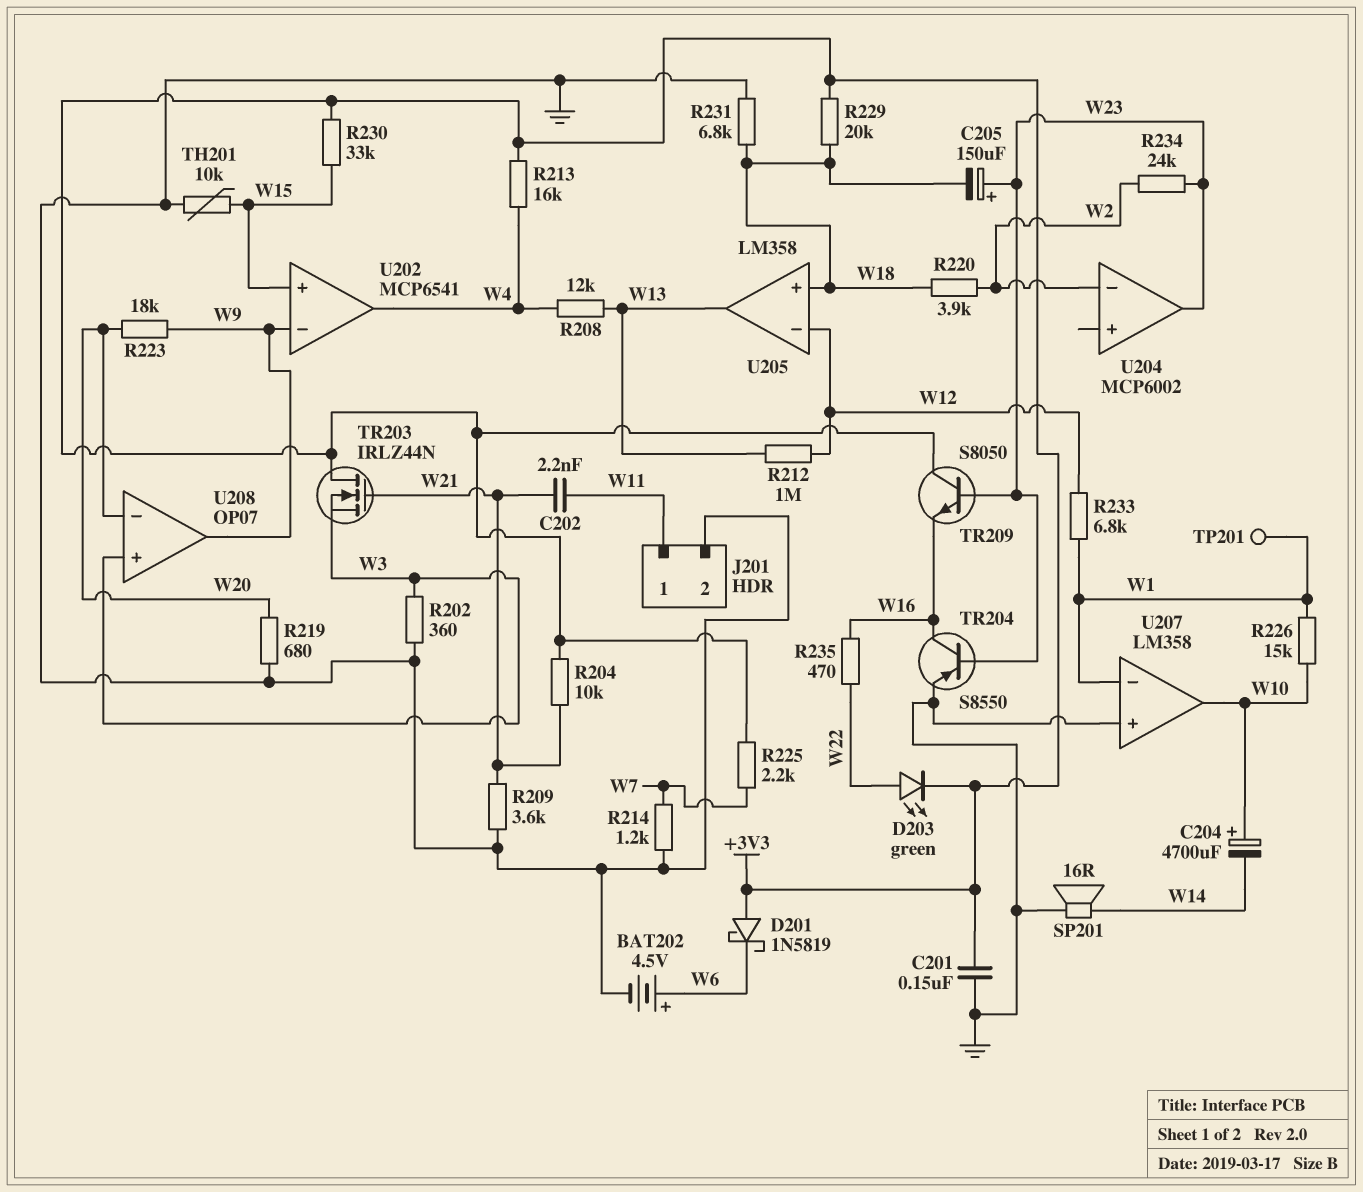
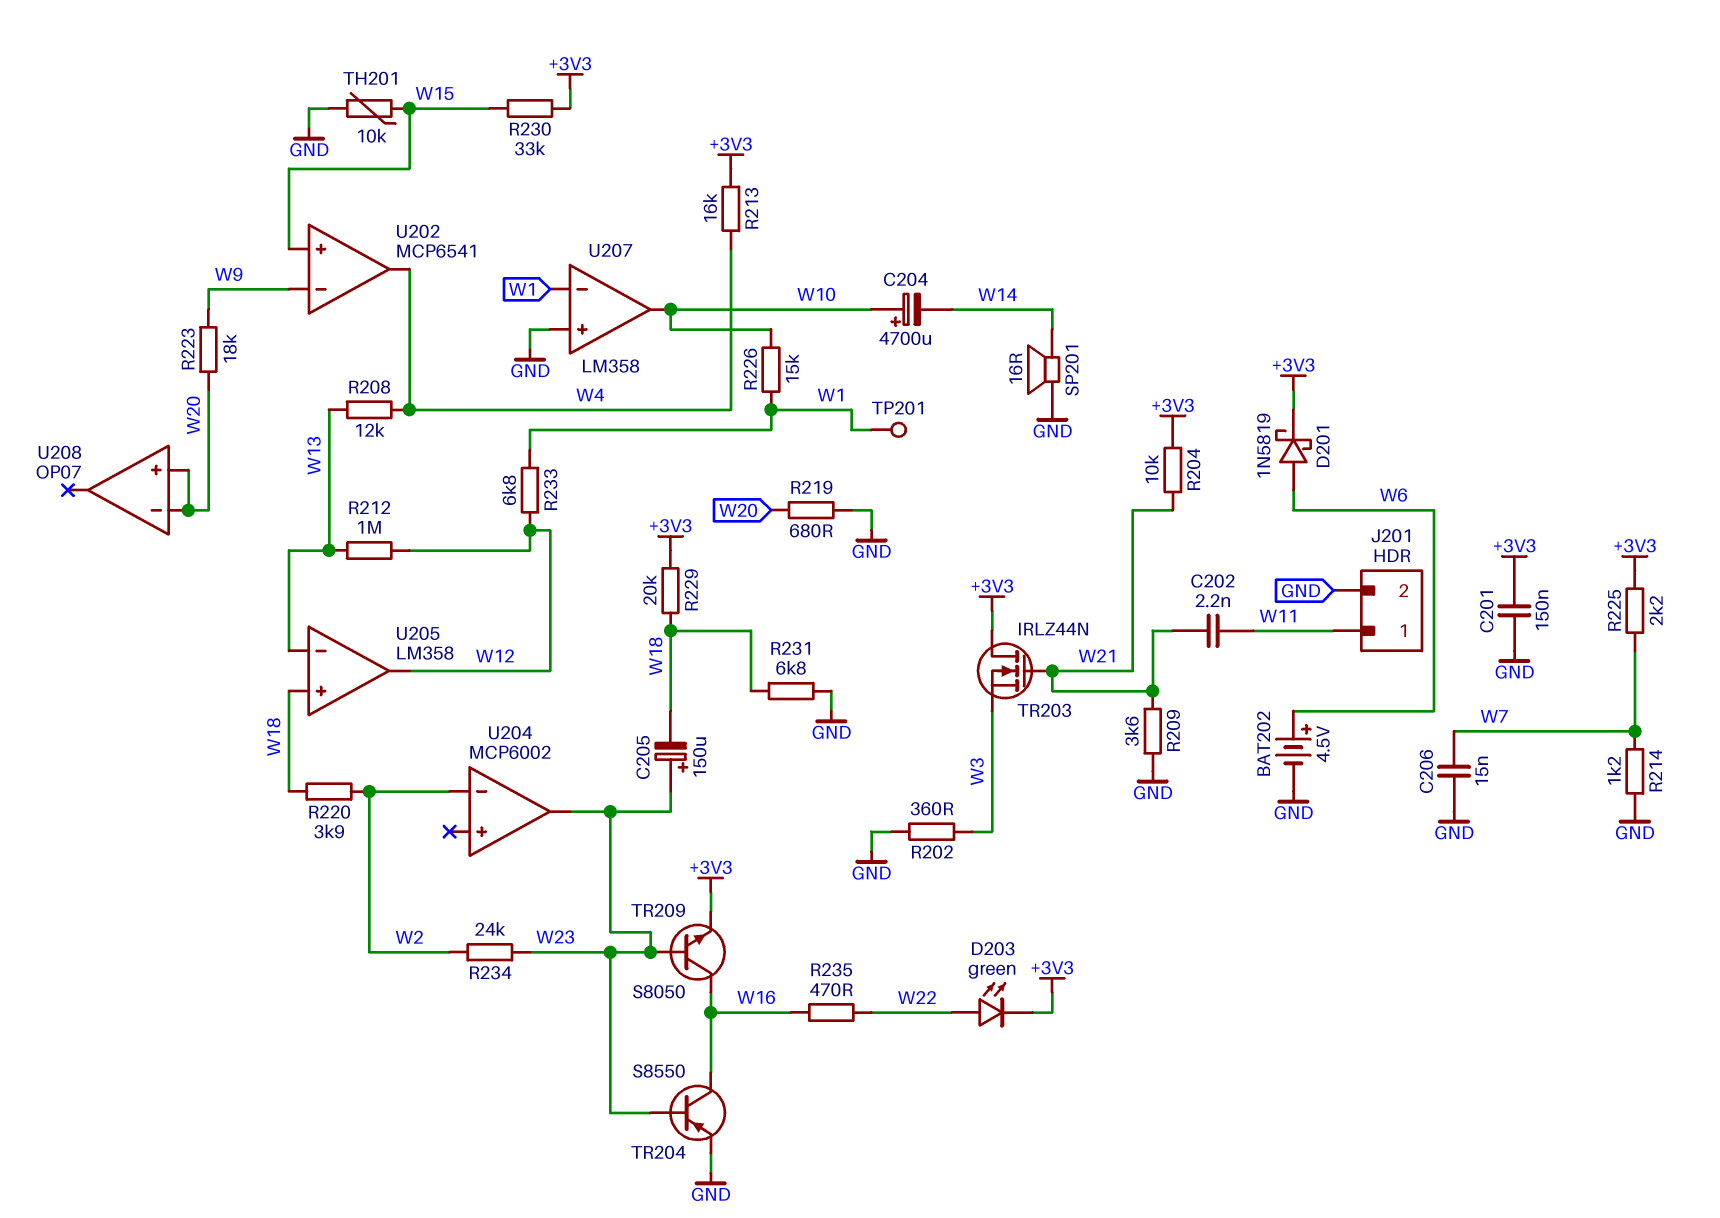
C206: none -> 15nF (GND, W7)
D201: schottky 1N5819 (A +3V3, K W6) -> schottky 1N5819 (A W6, K +3V3)
TR209: NPN S8050 (B W23, C +3V3, E W16) -> NPN S8050 (B W23, C W16, E +3V3)
U205 pin in-: W12 -> W13
U205 pin out: W13 -> W12
U208 pin in+: W3 -> W20
U208 pin out: W9 -> none

